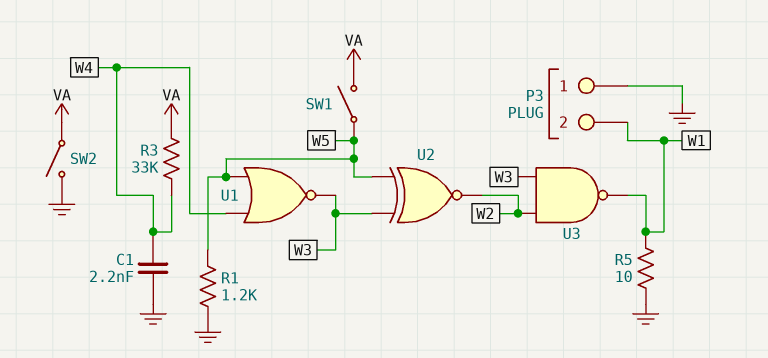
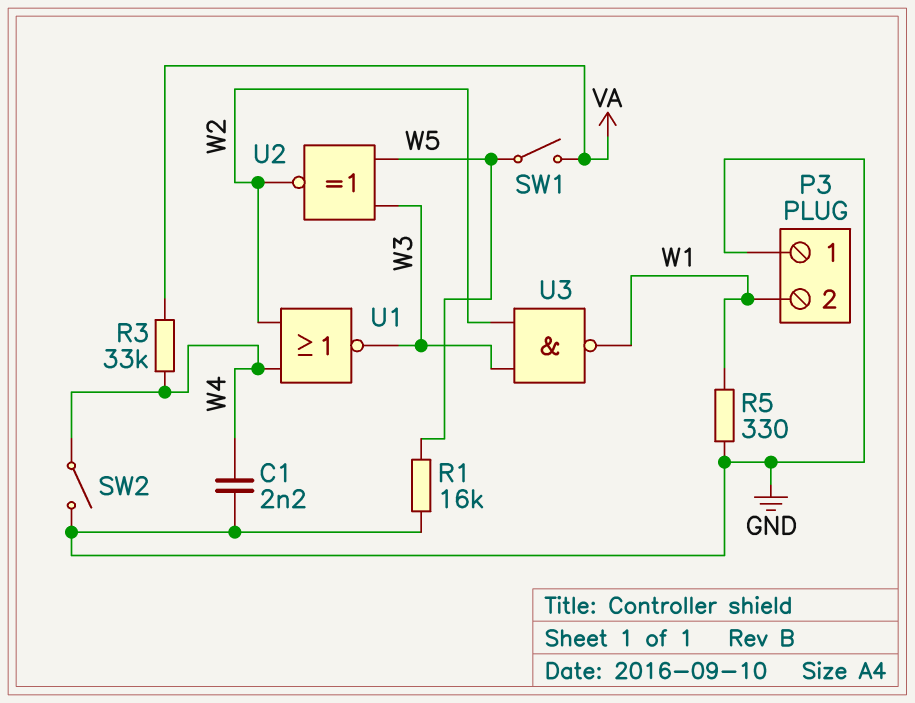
R1: 1.2k (GND, W5) -> 16k (GND, W5)
R5: 10 (GND, W1) -> 330 (GND, W1)
SW2: switch (GND, VA) -> switch (GND, W4)
U1: NOR (in W4, in W5, out W3) -> NOR (in W2, in W4, out W3)

